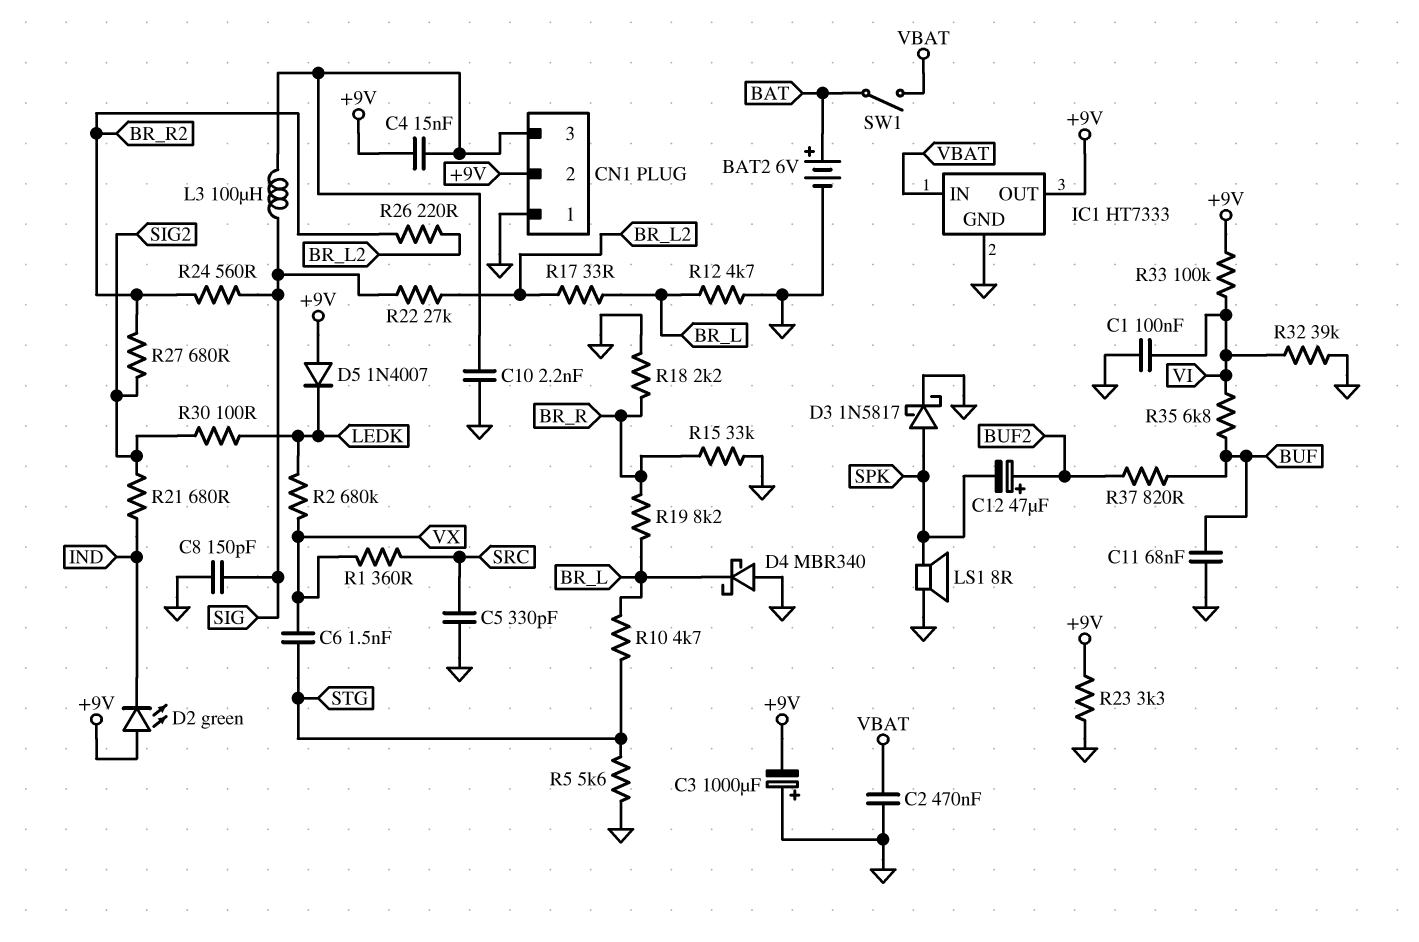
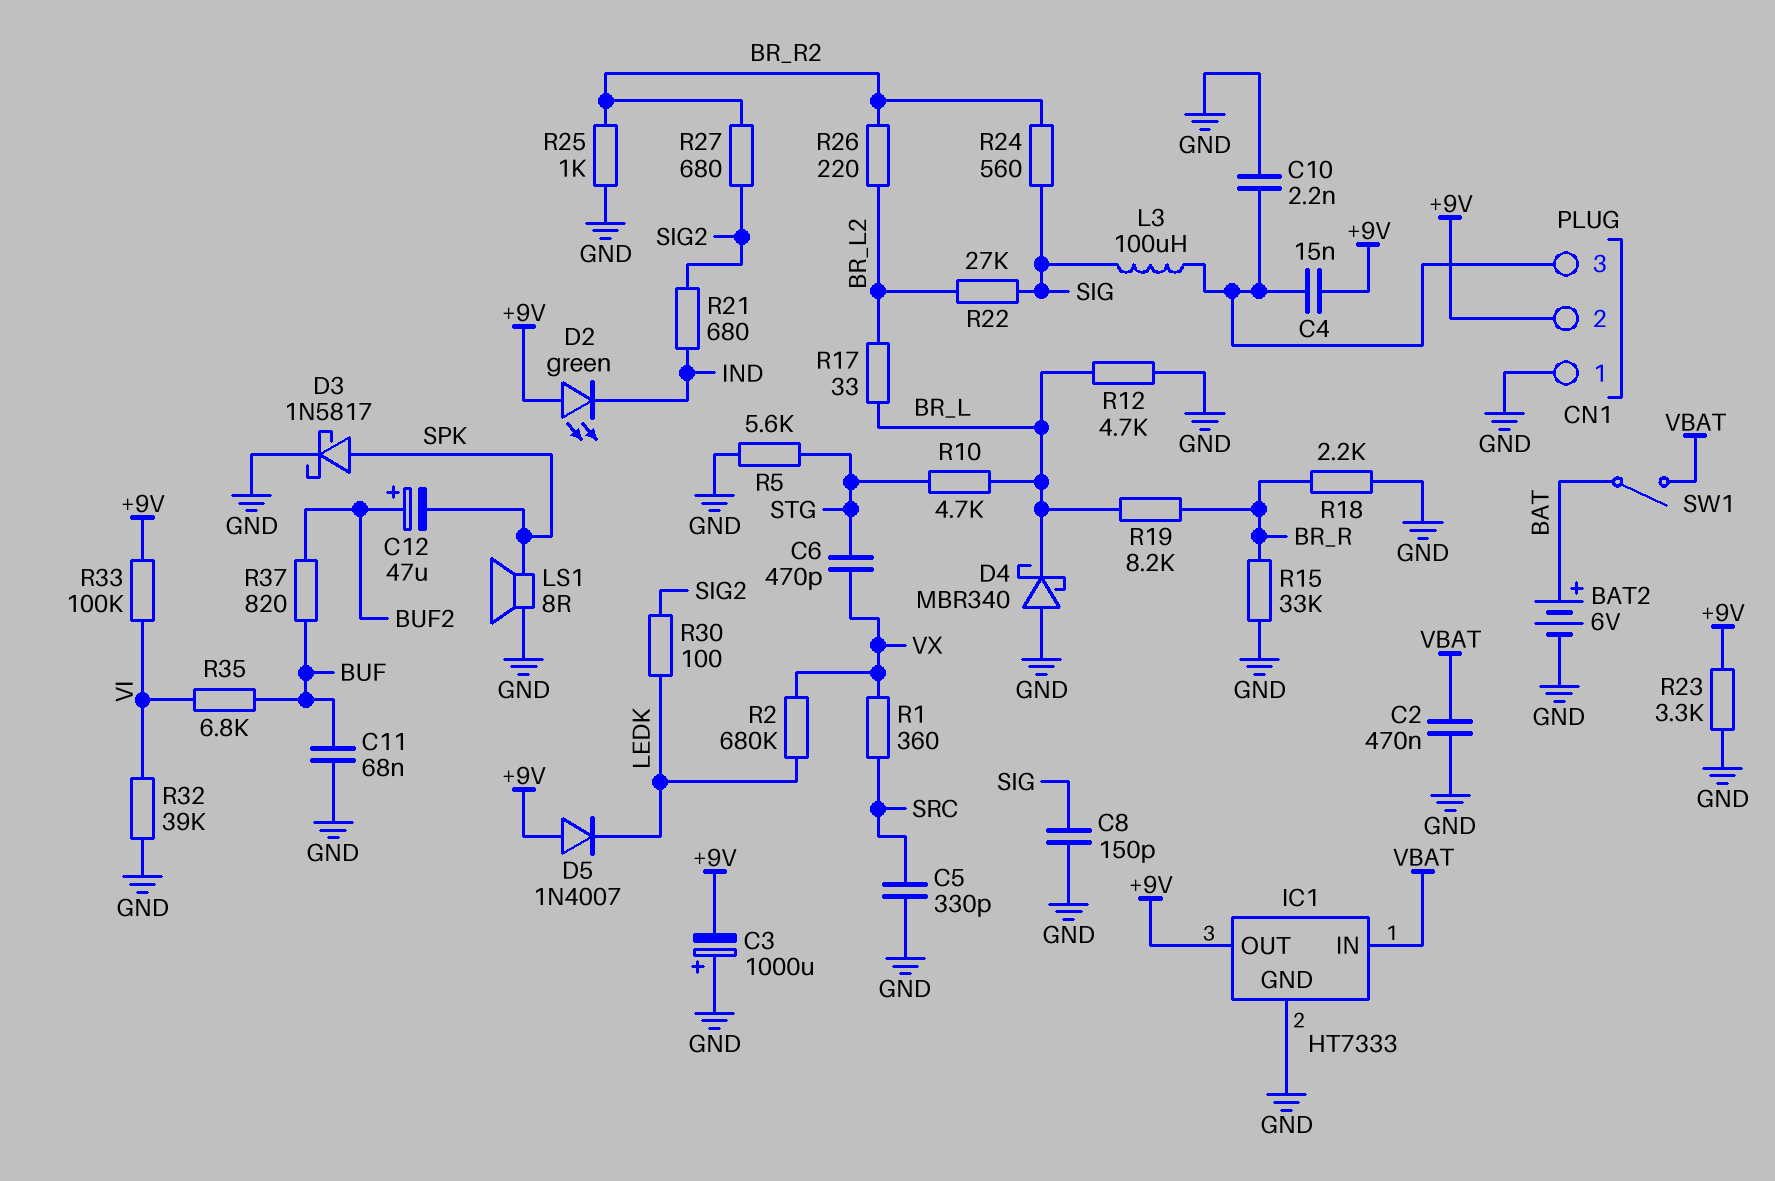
C1: 100nF (GND, VI) -> none
C6: 1.5nF (STG, VX) -> 470pF (STG, VX)
R25: none -> 1k (BR_R2, GND)

